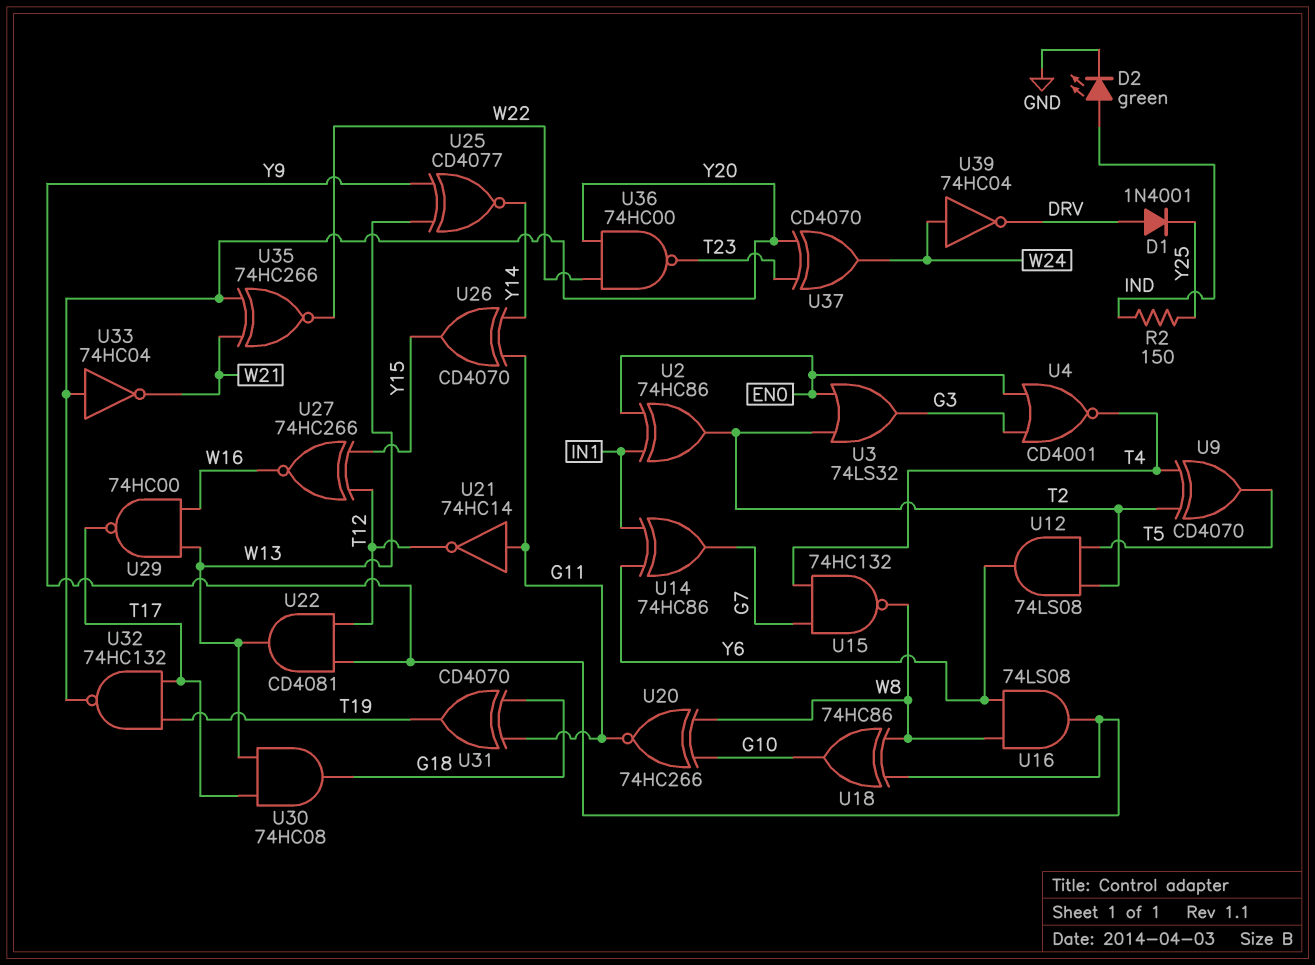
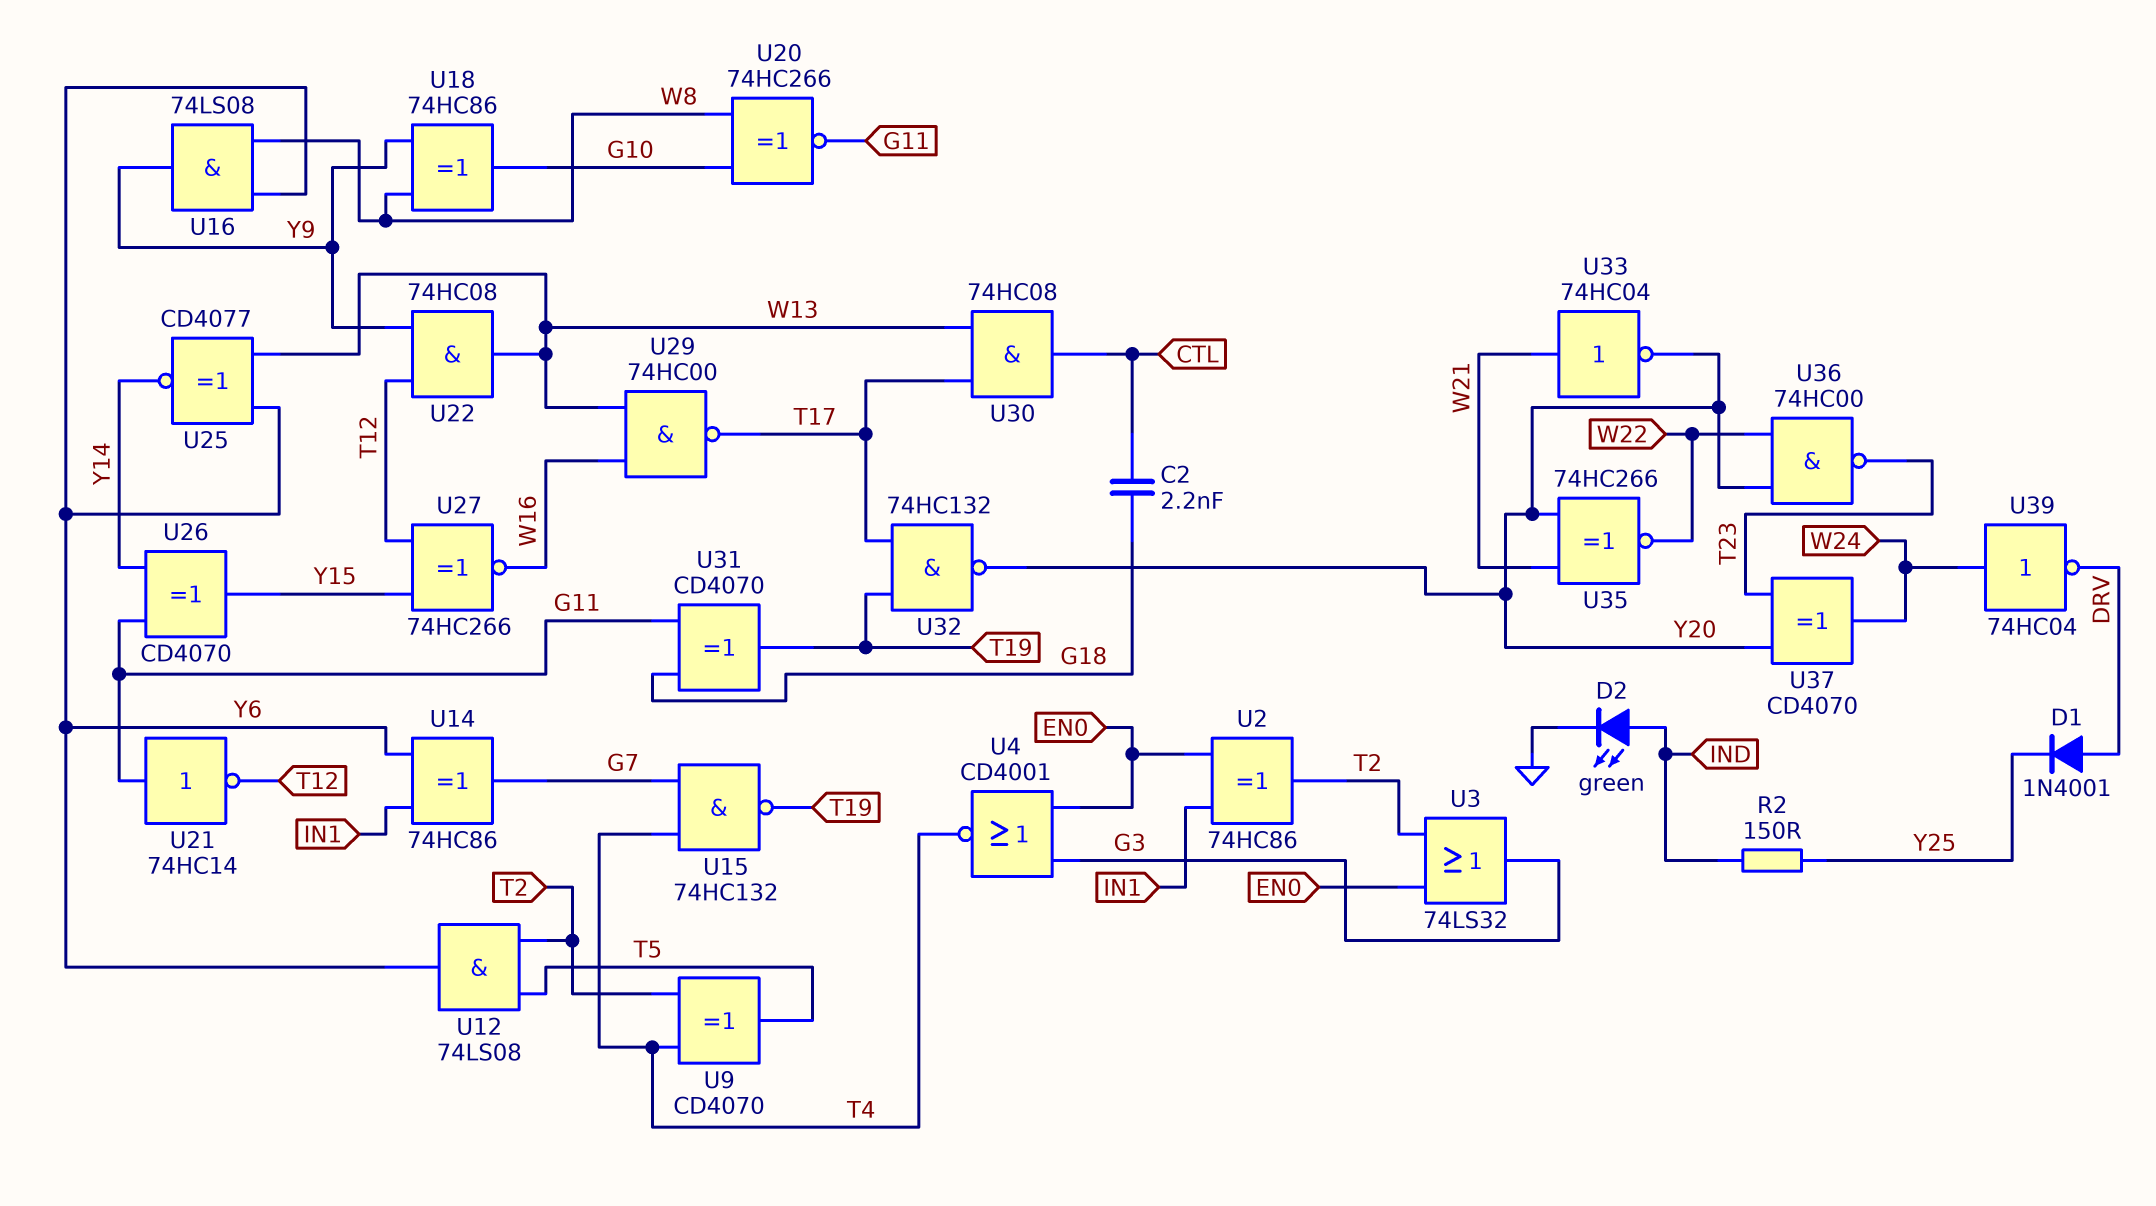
C2: none -> 2.2nF (CTL, G18)
U15: NAND 74HC132 (in G7, in T4, out W8) -> NAND 74HC132 (in G7, in T4, out T19)
U22: AND CD4081 (in T12, in Y9, out W13) -> AND 74HC08 (in T12, in Y9, out W13)
U25: XNOR CD4077 (in W13, in Y9, out Y14) -> XNOR CD4077 (in W13, in Y6, out Y14)
U30: AND 74HC08 (in T17, in W13, out G18) -> AND 74HC08 (in T17, in W13, out CTL)
U33: NOT 74HC04 (in Y20, out W21) -> NOT 74HC04 (in W21, out Y20)

